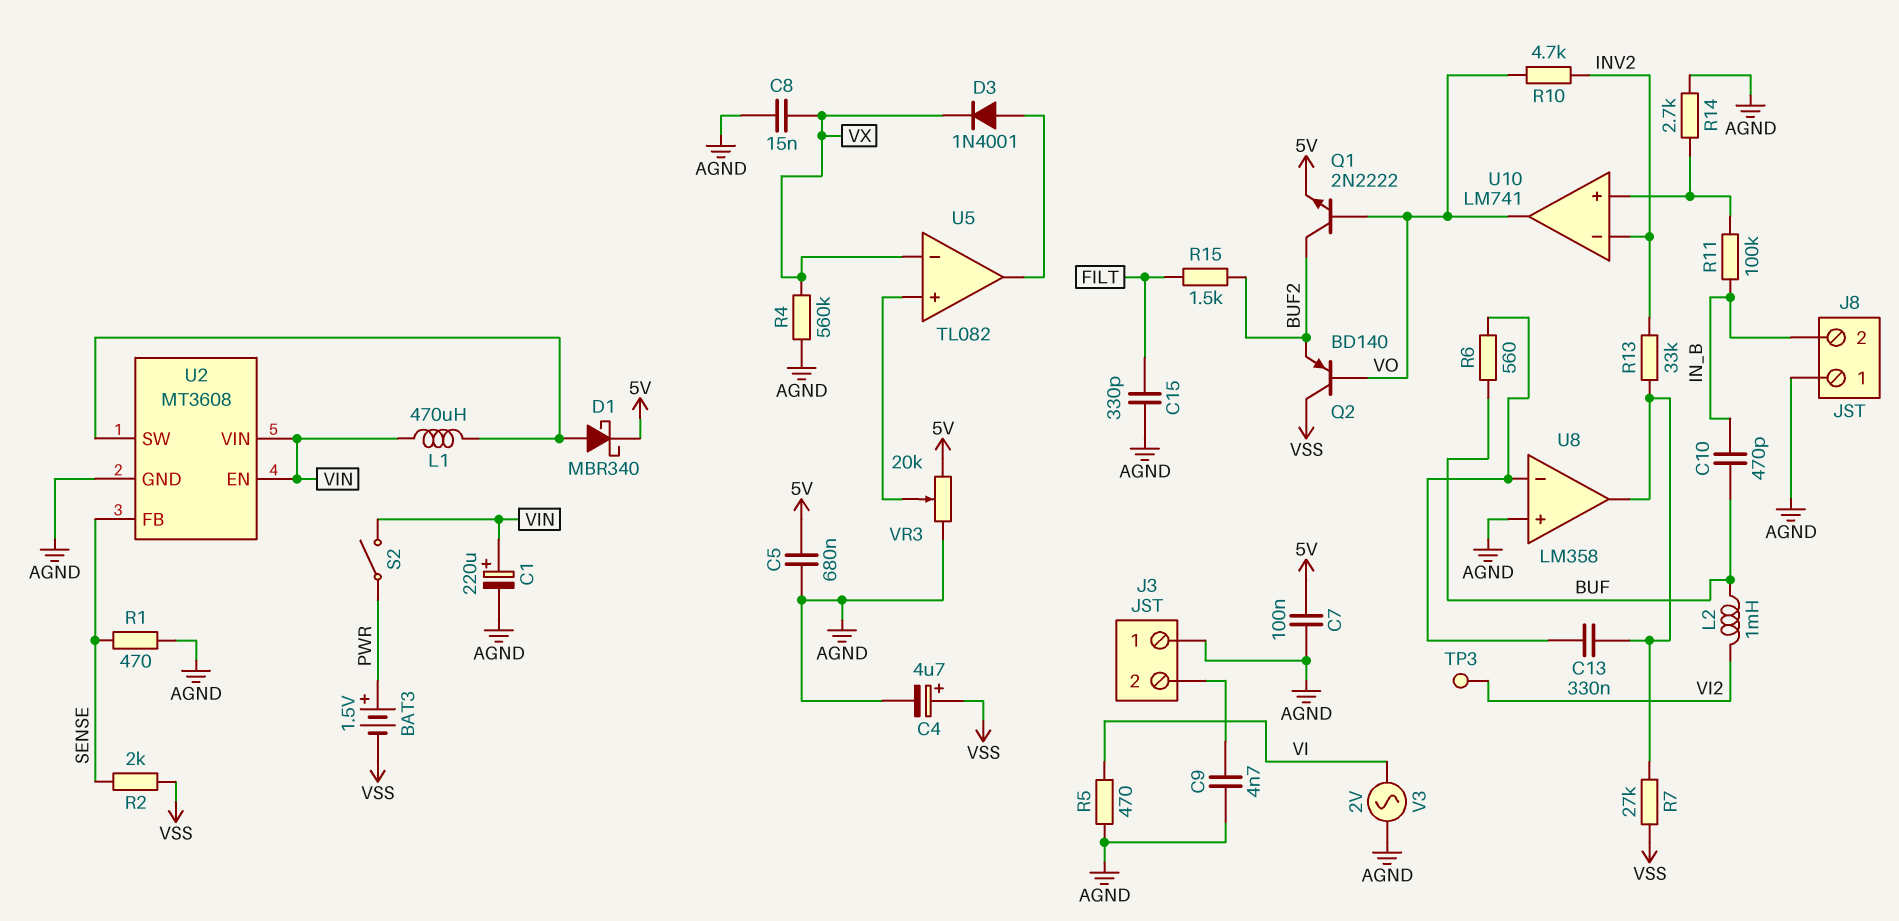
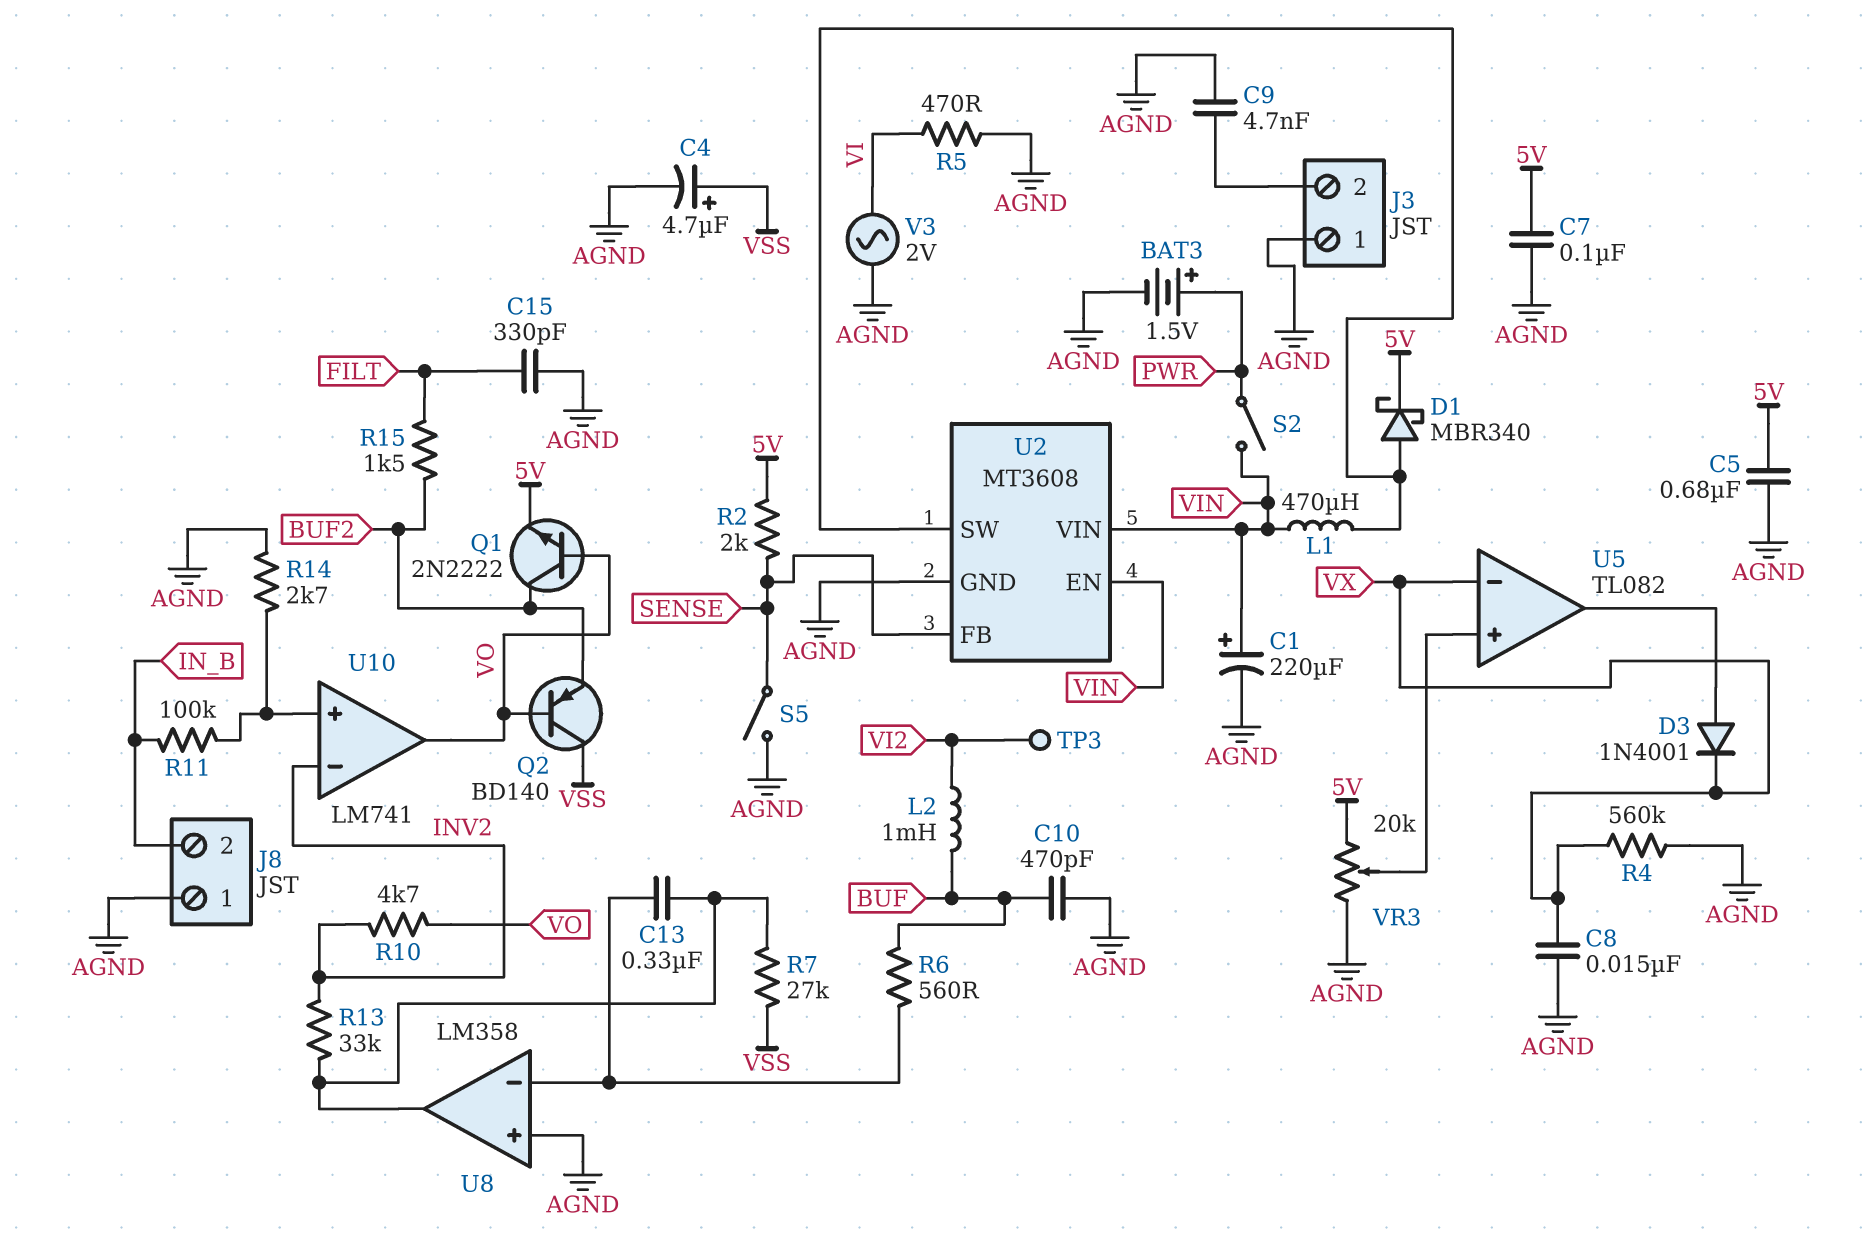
BAT3: 1.5V (plus PWR, minus VSS) -> 1.5V (plus PWR, minus AGND)
C10: 470pF (BUF, IN_B) -> 470pF (AGND, BUF)
R1: 470 (AGND, SENSE) -> none
R2: 2k (SENSE, VSS) -> 2k (5V, SENSE)
S5: none -> switch (AGND, SENSE)

